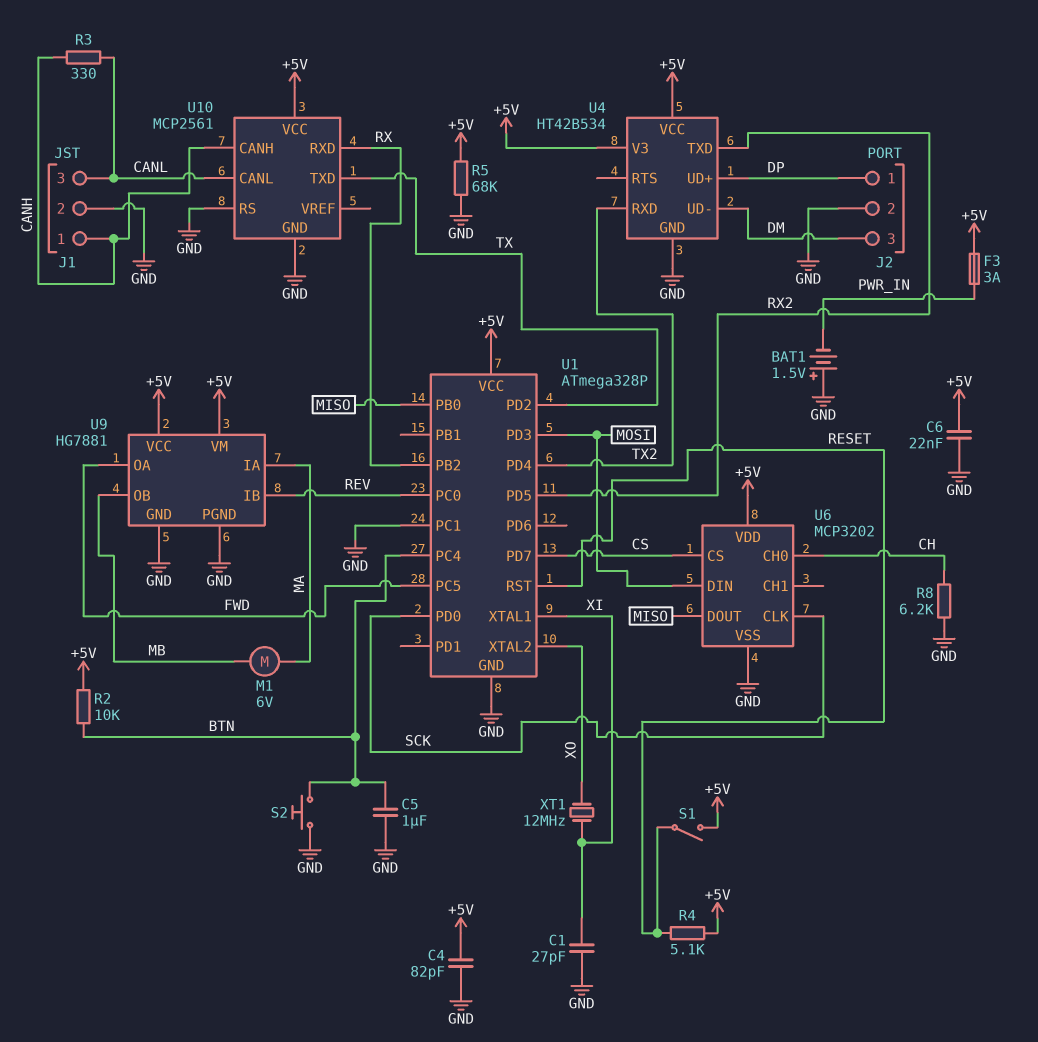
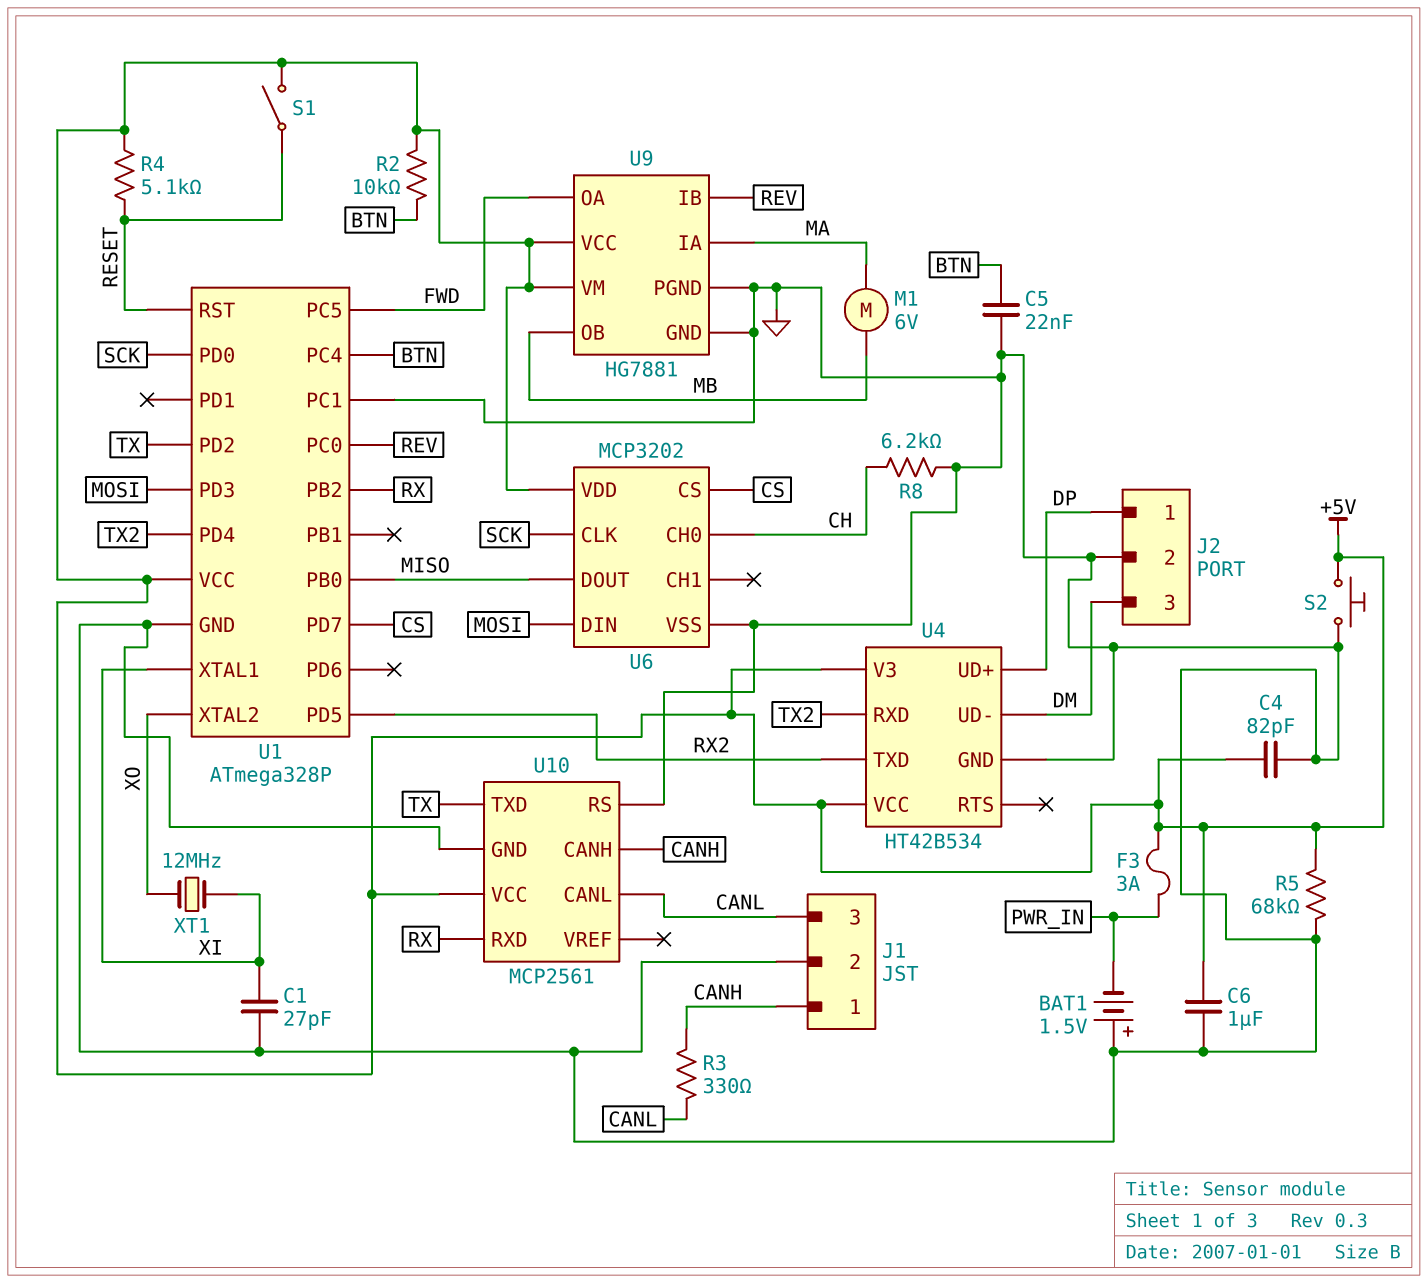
C5: 1uF (BTN, GND) -> 22nF (BTN, GND)
C6: 22nF (+5V, GND) -> 1uF (+5V, GND)
S2: button (BTN, GND) -> button (+5V, GND)

